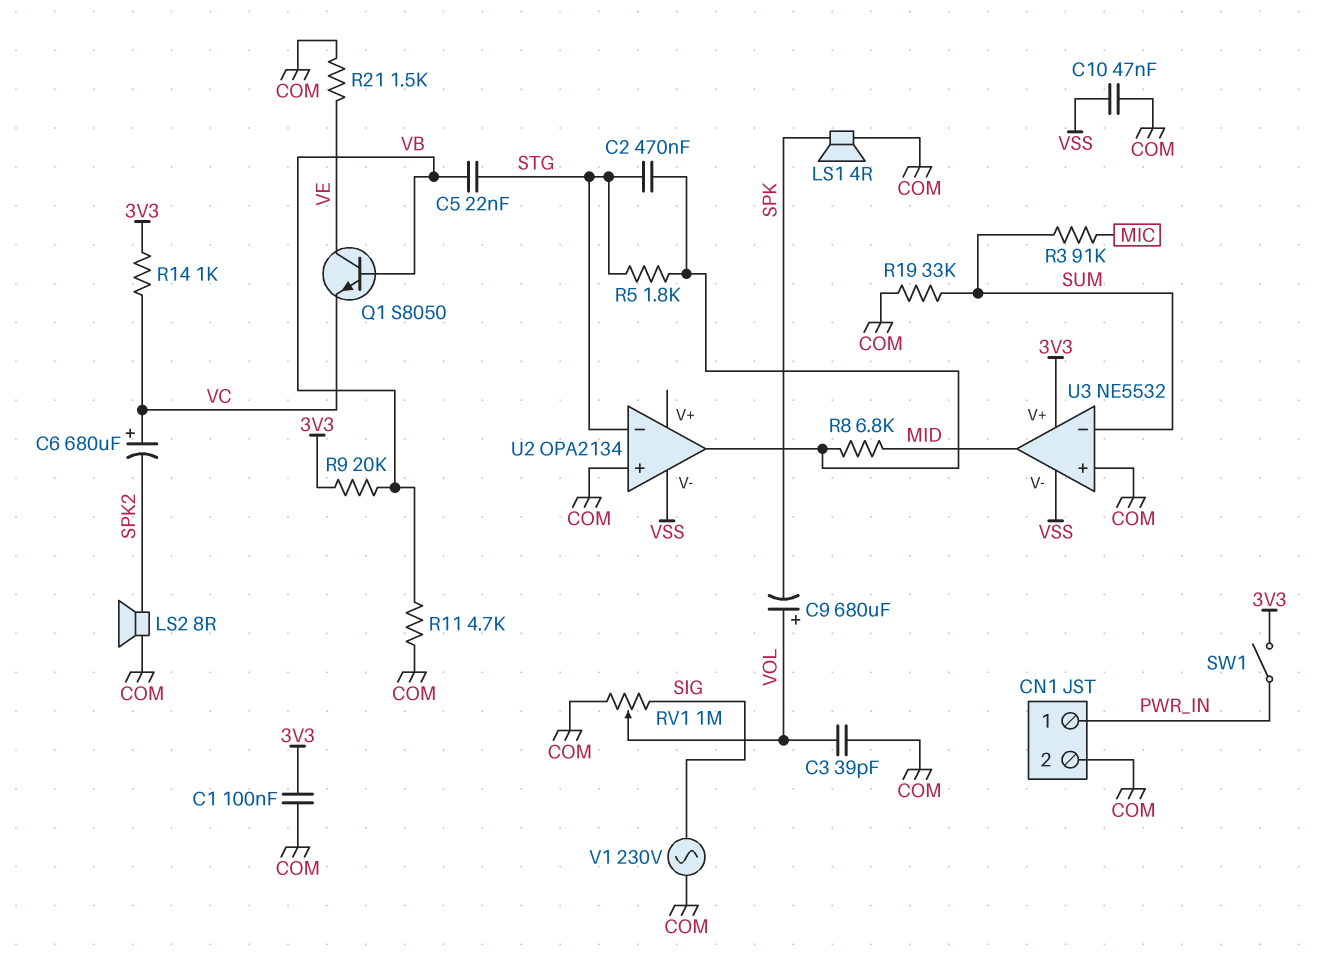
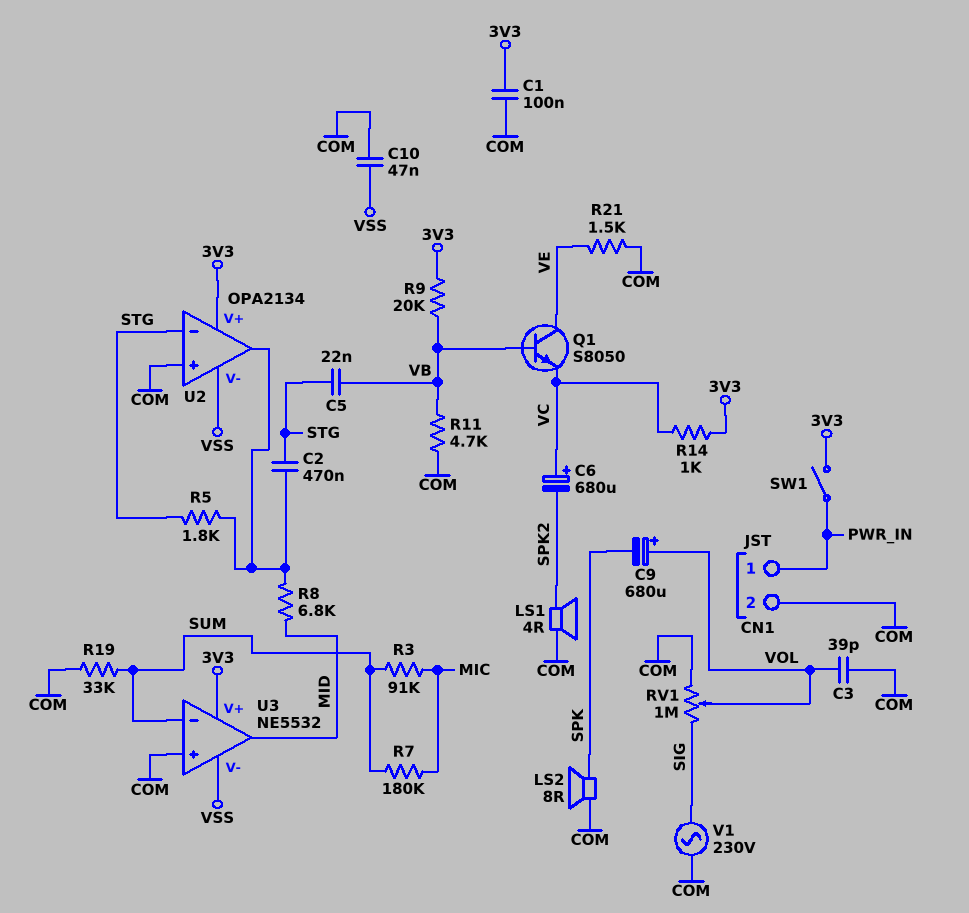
LS1: speaker 4R (COM, SPK) -> speaker 4R (COM, SPK2)
LS2: speaker 8R (COM, SPK2) -> speaker 8R (COM, SPK)
R7: none -> 180k (MIC, SUM)
U2 pin V+: none -> 3V3

